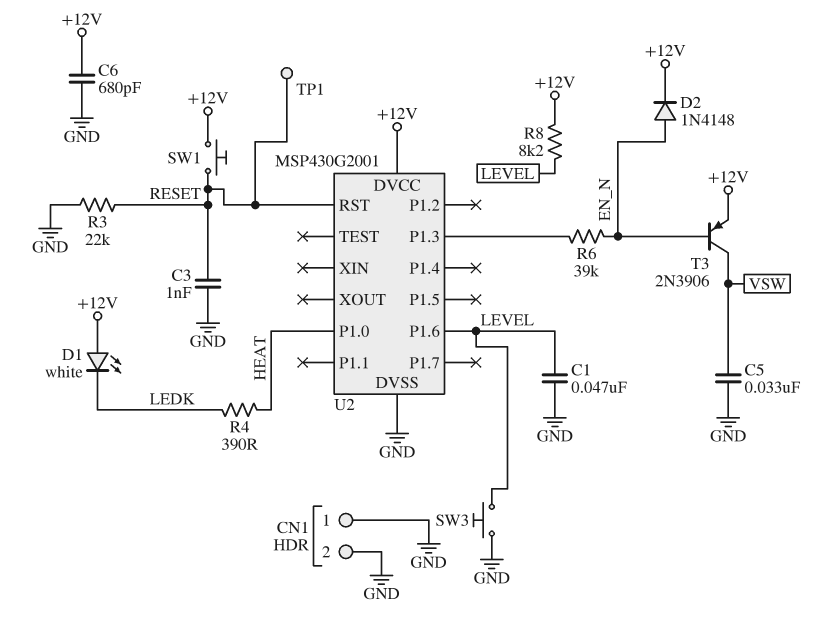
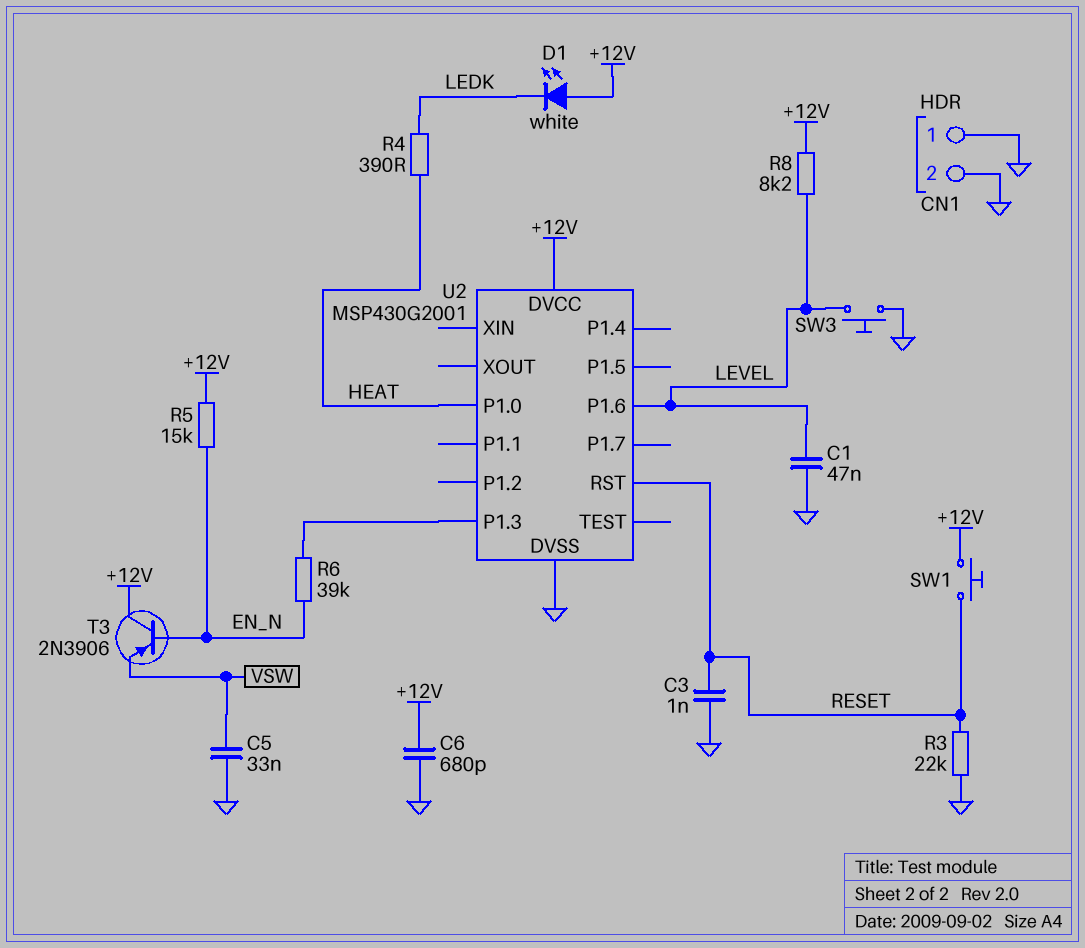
D2: diode 1N4148 (A EN_N, K +12V) -> none
R5: none -> 15k (+12V, EN_N)
T3: PNP 2N3906 (B EN_N, C VSW, E +12V) -> PNP 2N3906 (B EN_N, C +12V, E VSW)
TP1: test point (RESET) -> none

